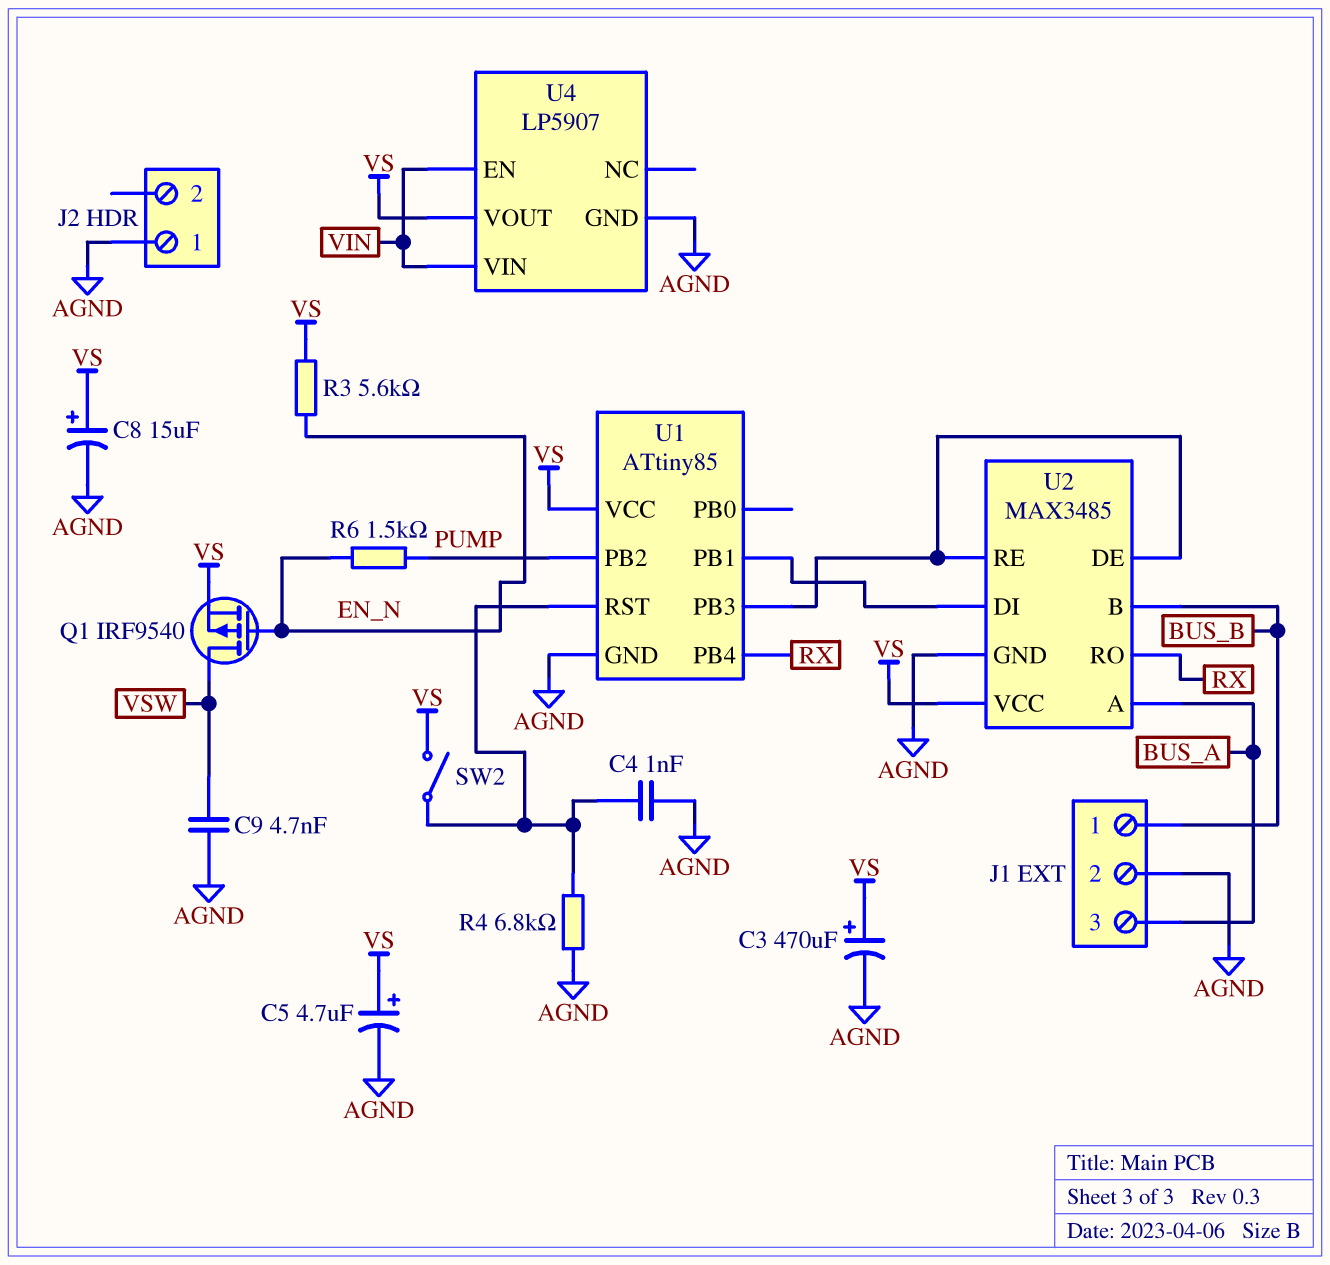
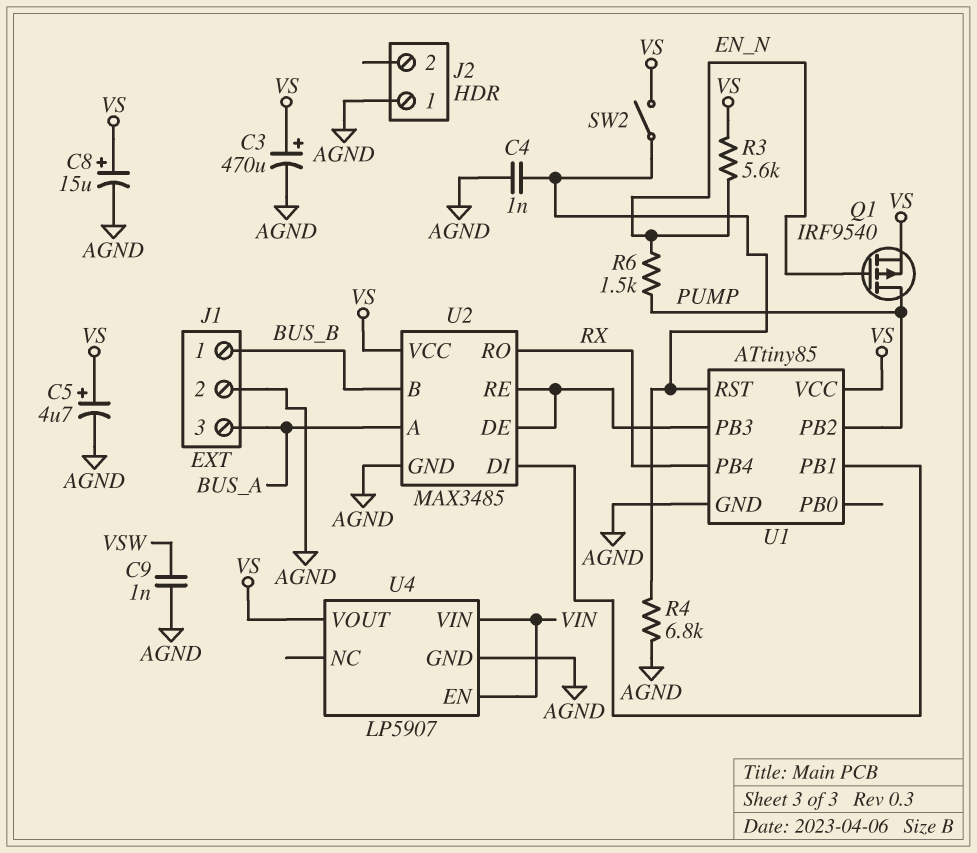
C9: 4.7nF (AGND, VSW) -> 1nF (AGND, VSW)
Q1: PMOS IRF9540 (G EN_N, D VSW, S VS) -> PMOS IRF9540 (G EN_N, D PUMP, S VS)

